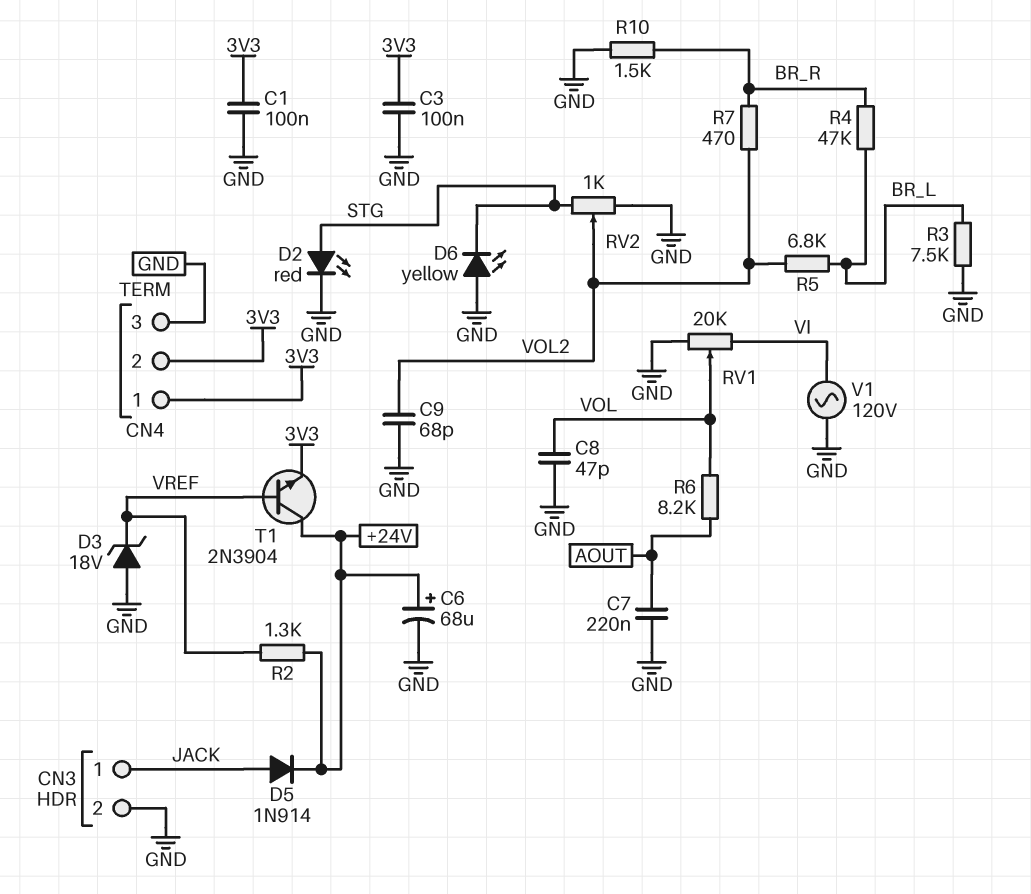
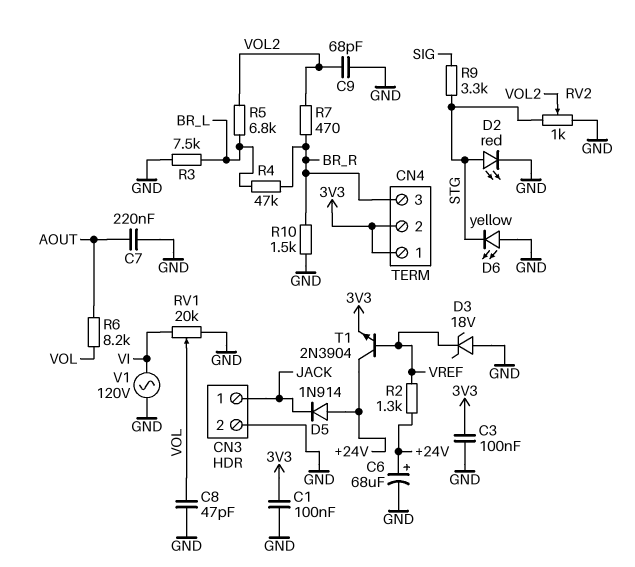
CN4 pin 3: GND -> BR_R
D5: diode 1N914 (A JACK, K +24V) -> diode 1N914 (A +24V, K JACK)
R9: none -> 3.3k (SIG, STG)

